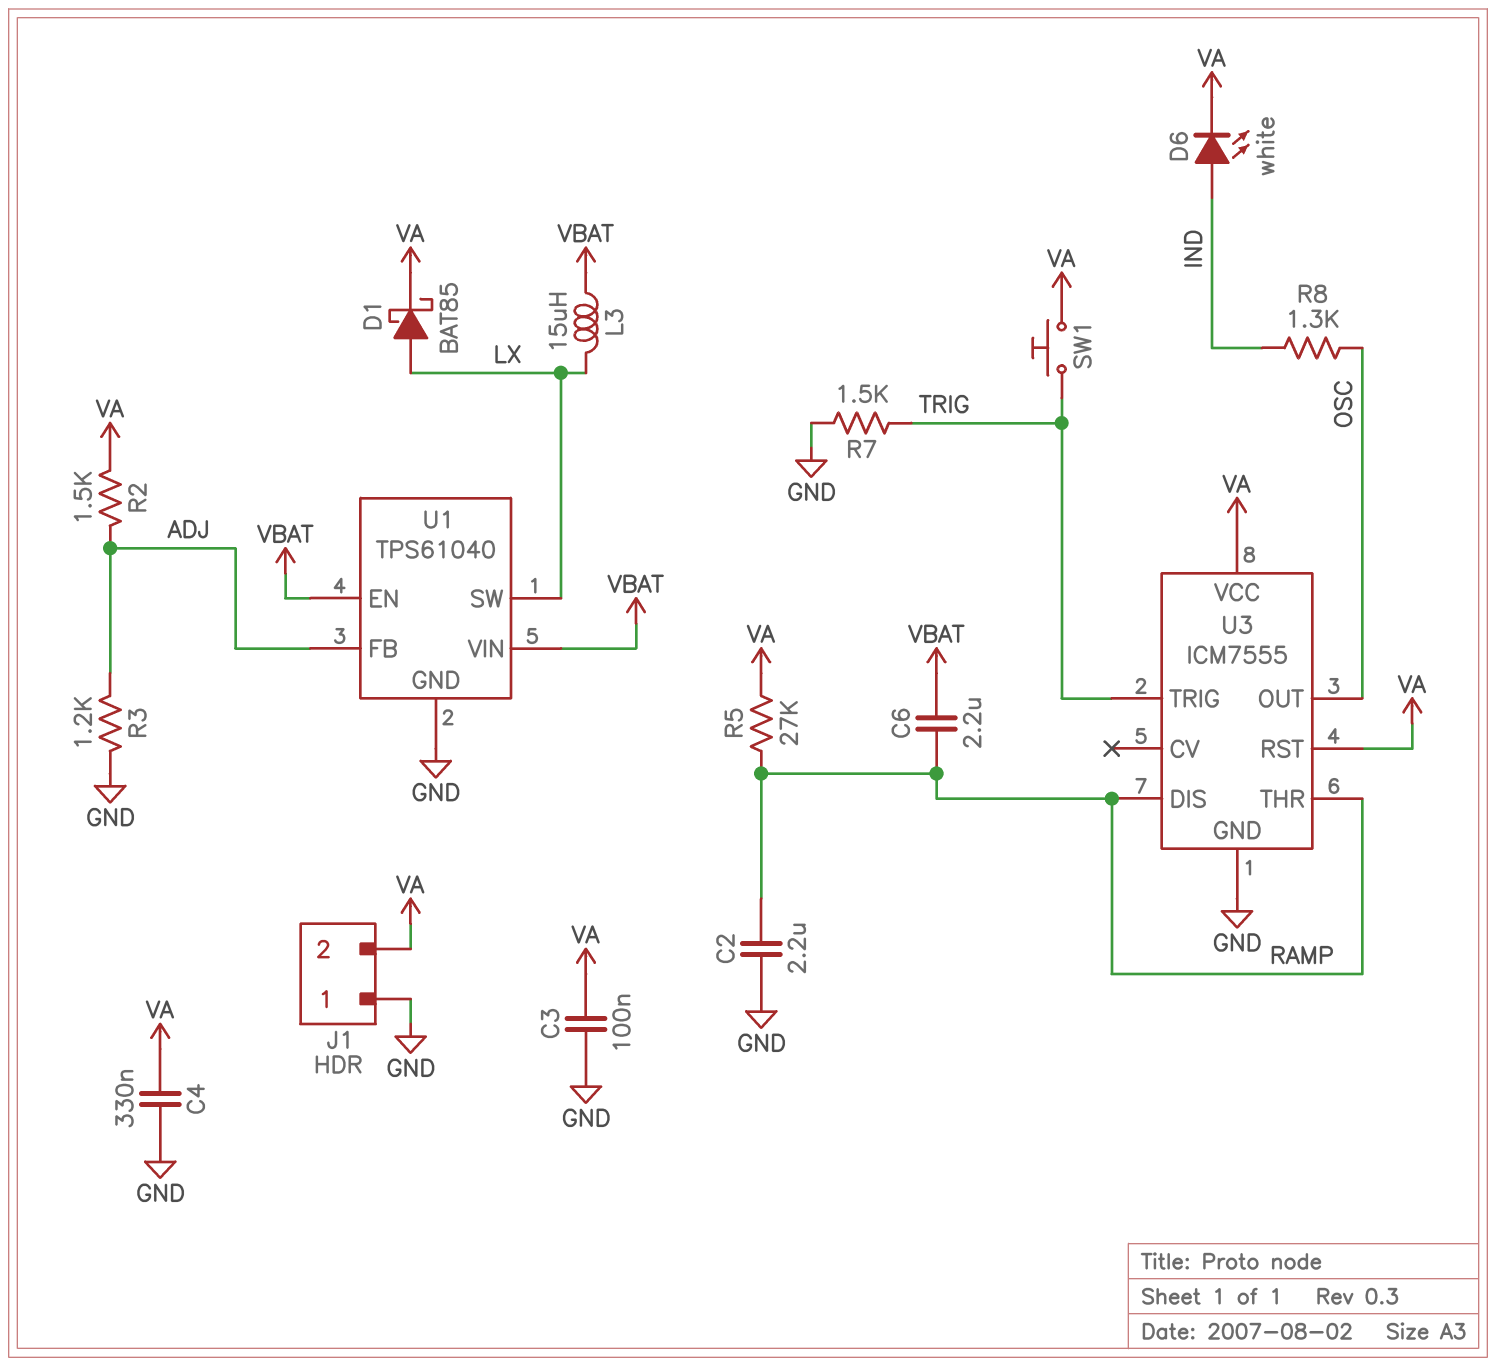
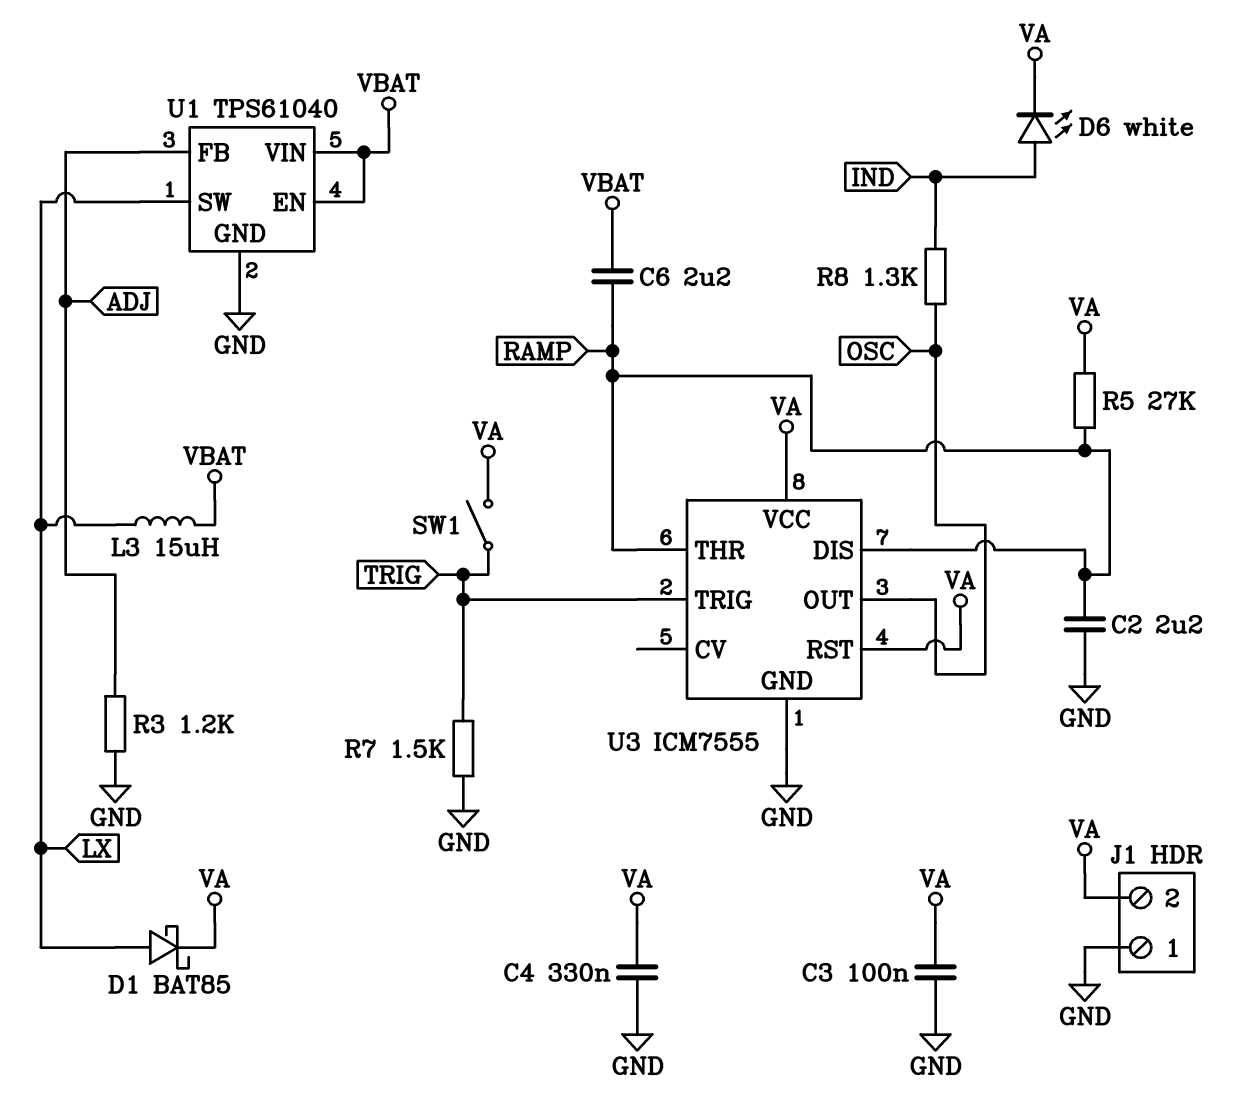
R2: 1.5k (ADJ, VA) -> none
SW1: button (TRIG, VA) -> switch (TRIG, VA)

